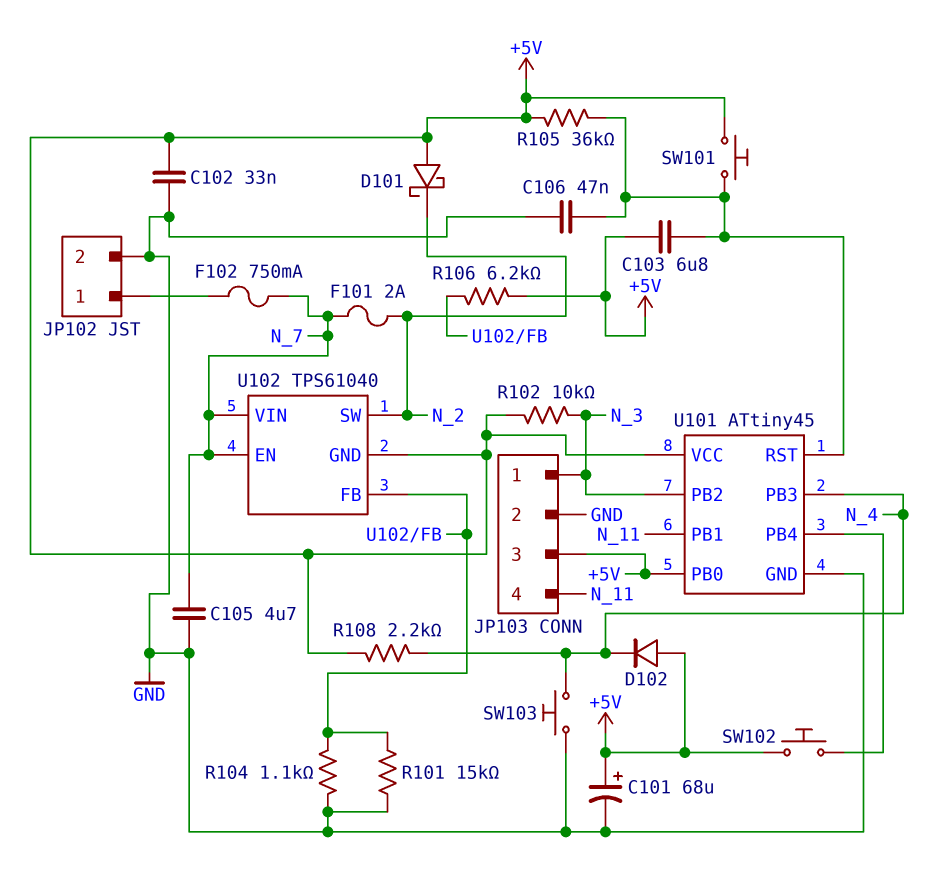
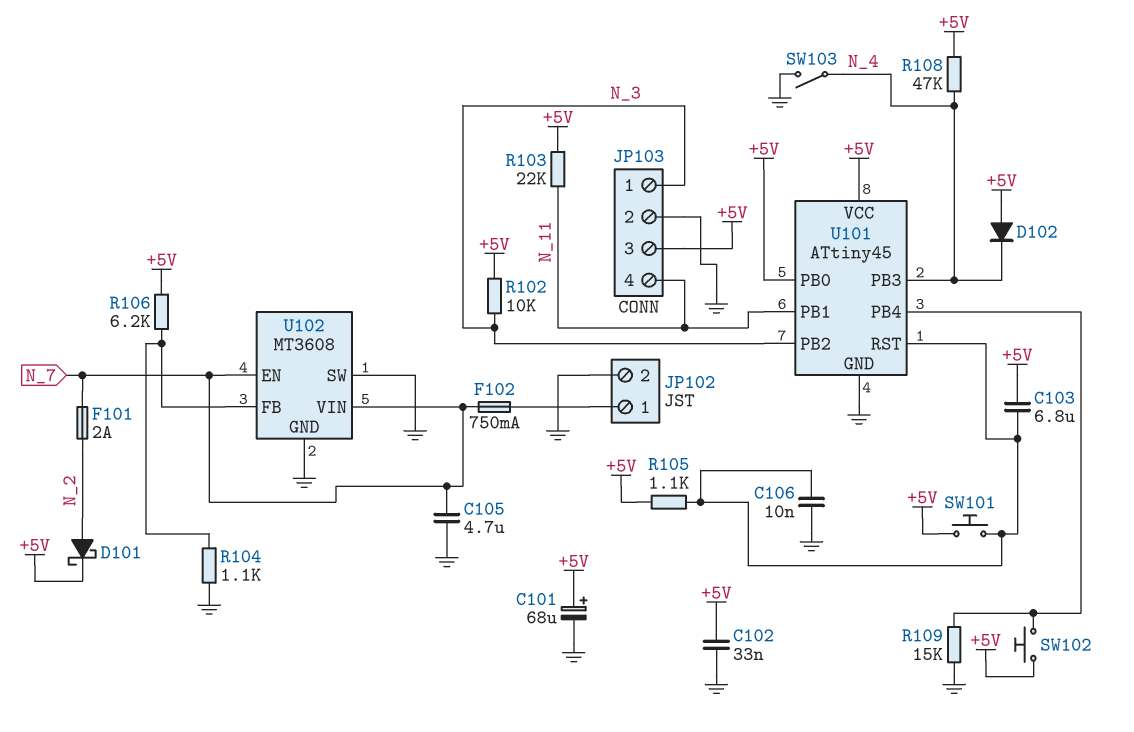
C106: 47nF (GND, U101/RST) -> 10nF (GND, U101/RST)
D101: schottky (A +5V, K N_2) -> schottky (A N_2, K +5V)
R101: 15k (GND, U102/FB) -> none
R103: none -> 22k (+5V, N_11)
R105: 36k (+5V, U101/RST) -> 1.1k (+5V, U101/RST)
R108: 2.2k (+5V, N_4) -> 47k (+5V, N_4)
R109: none -> 15k (GND, U101/PB4)
SW103: button (GND, N_4) -> switch (GND, N_4)
U102: TPS61040 -> MT3608
U102 pin GND: +5V -> GND
U102 pin SW: N_2 -> GND

